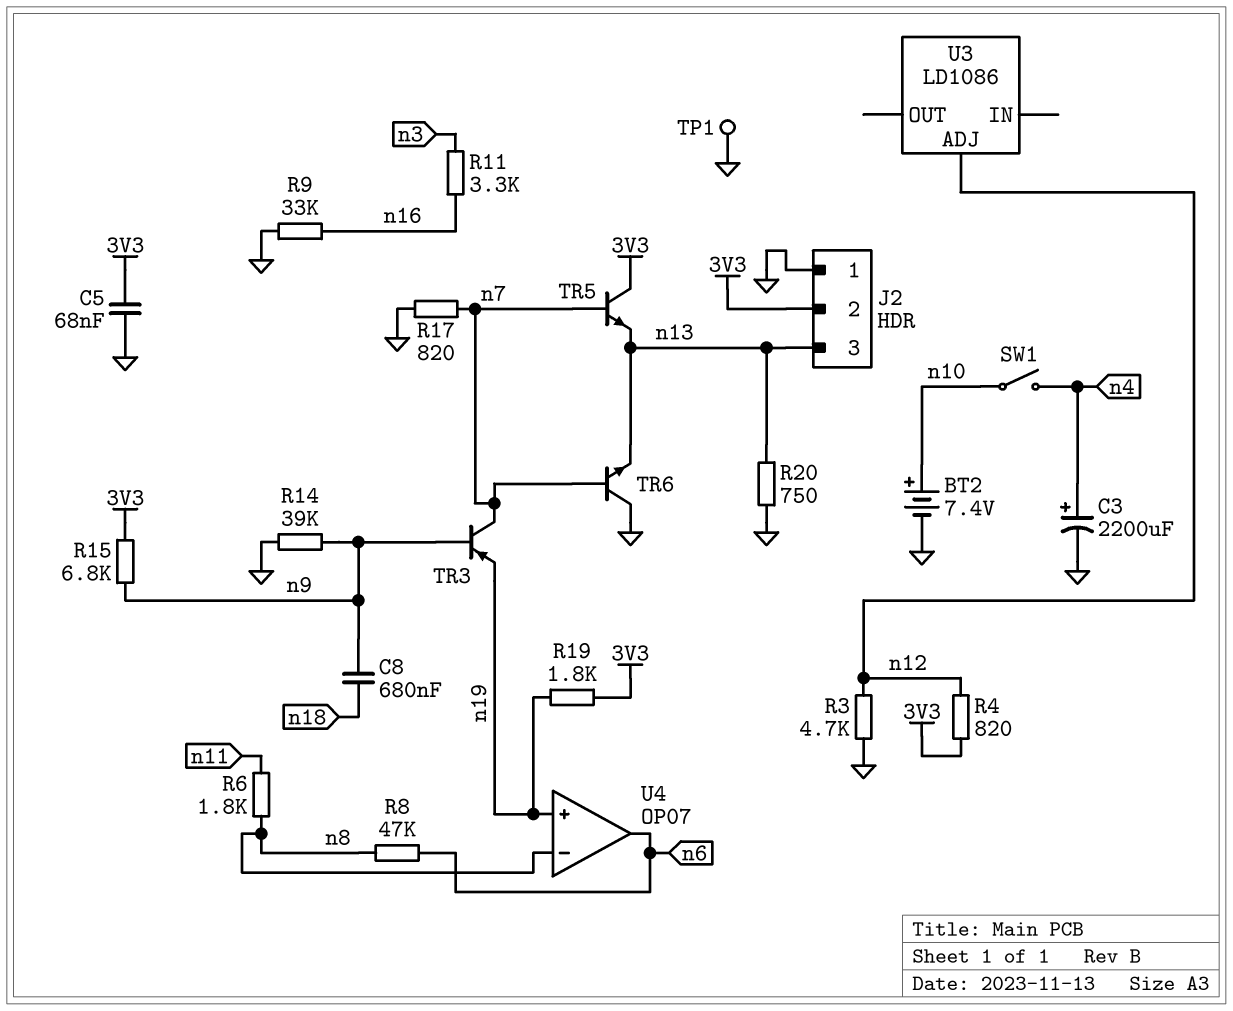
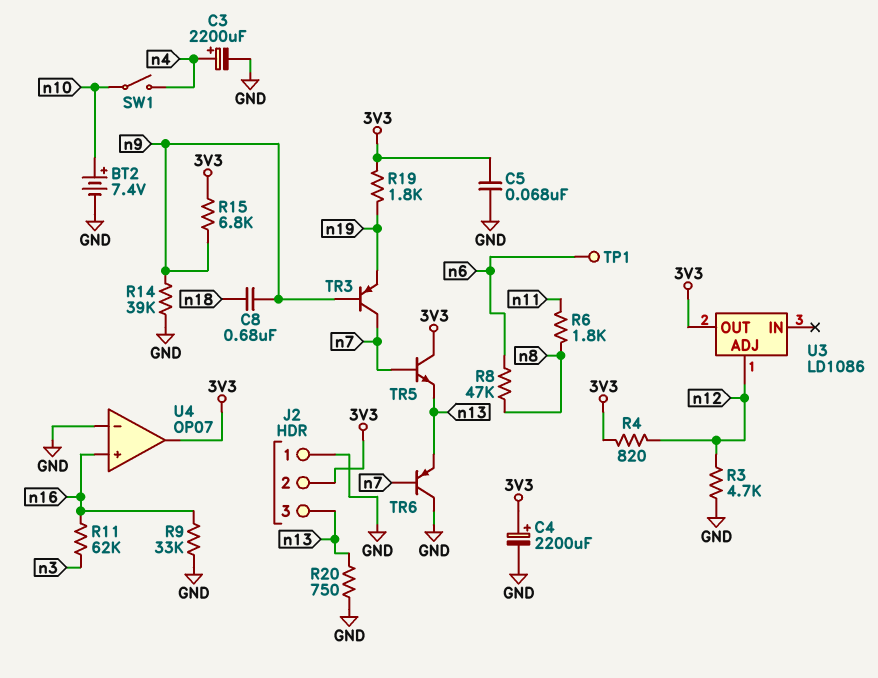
C4: none -> 2200uF (plus 3V3, minus GND)
R11: 3.3k (n3, n16) -> 62k (n3, n16)
R17: 820 (GND, n7) -> none
TP1: test point (GND) -> test point (n6)
TR6: NPN (B n7, C GND, E n13) -> PNP (B n7, C GND, E n13)
U3 pin OUT: none -> 3V3
U4 pin in+: n19 -> n16
U4 pin in-: n8 -> GND
U4 pin out: n6 -> 3V3

